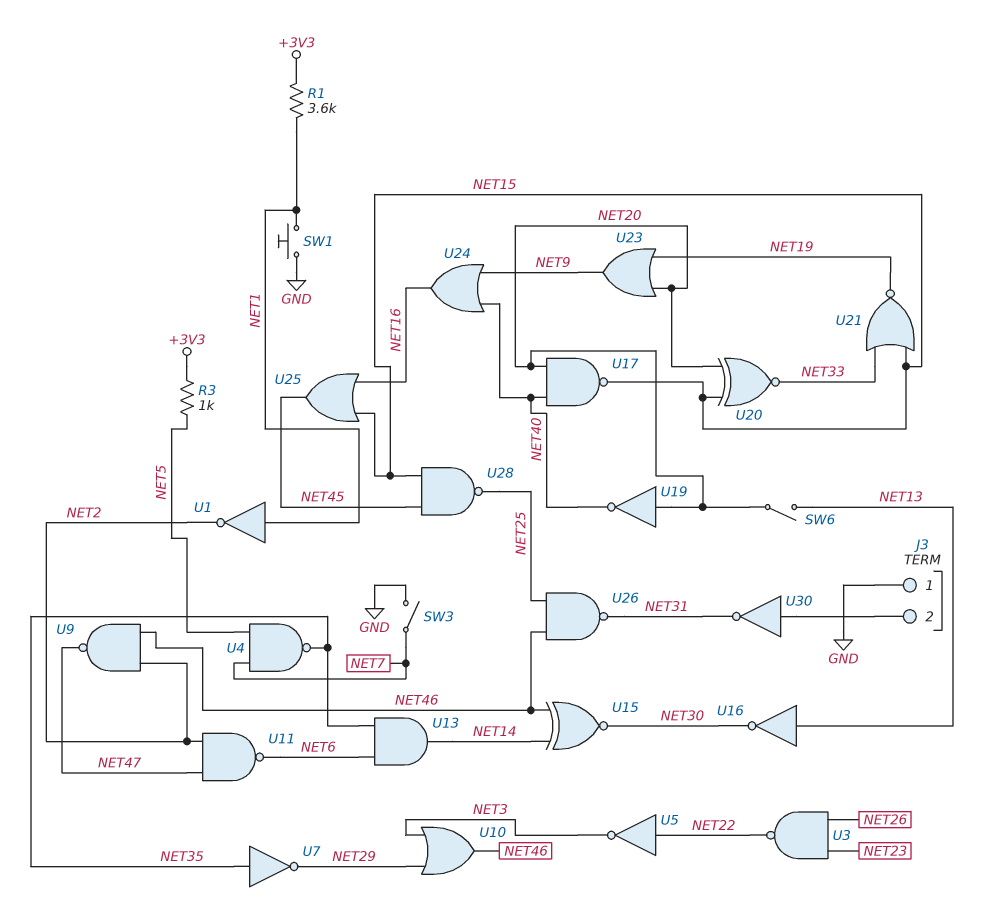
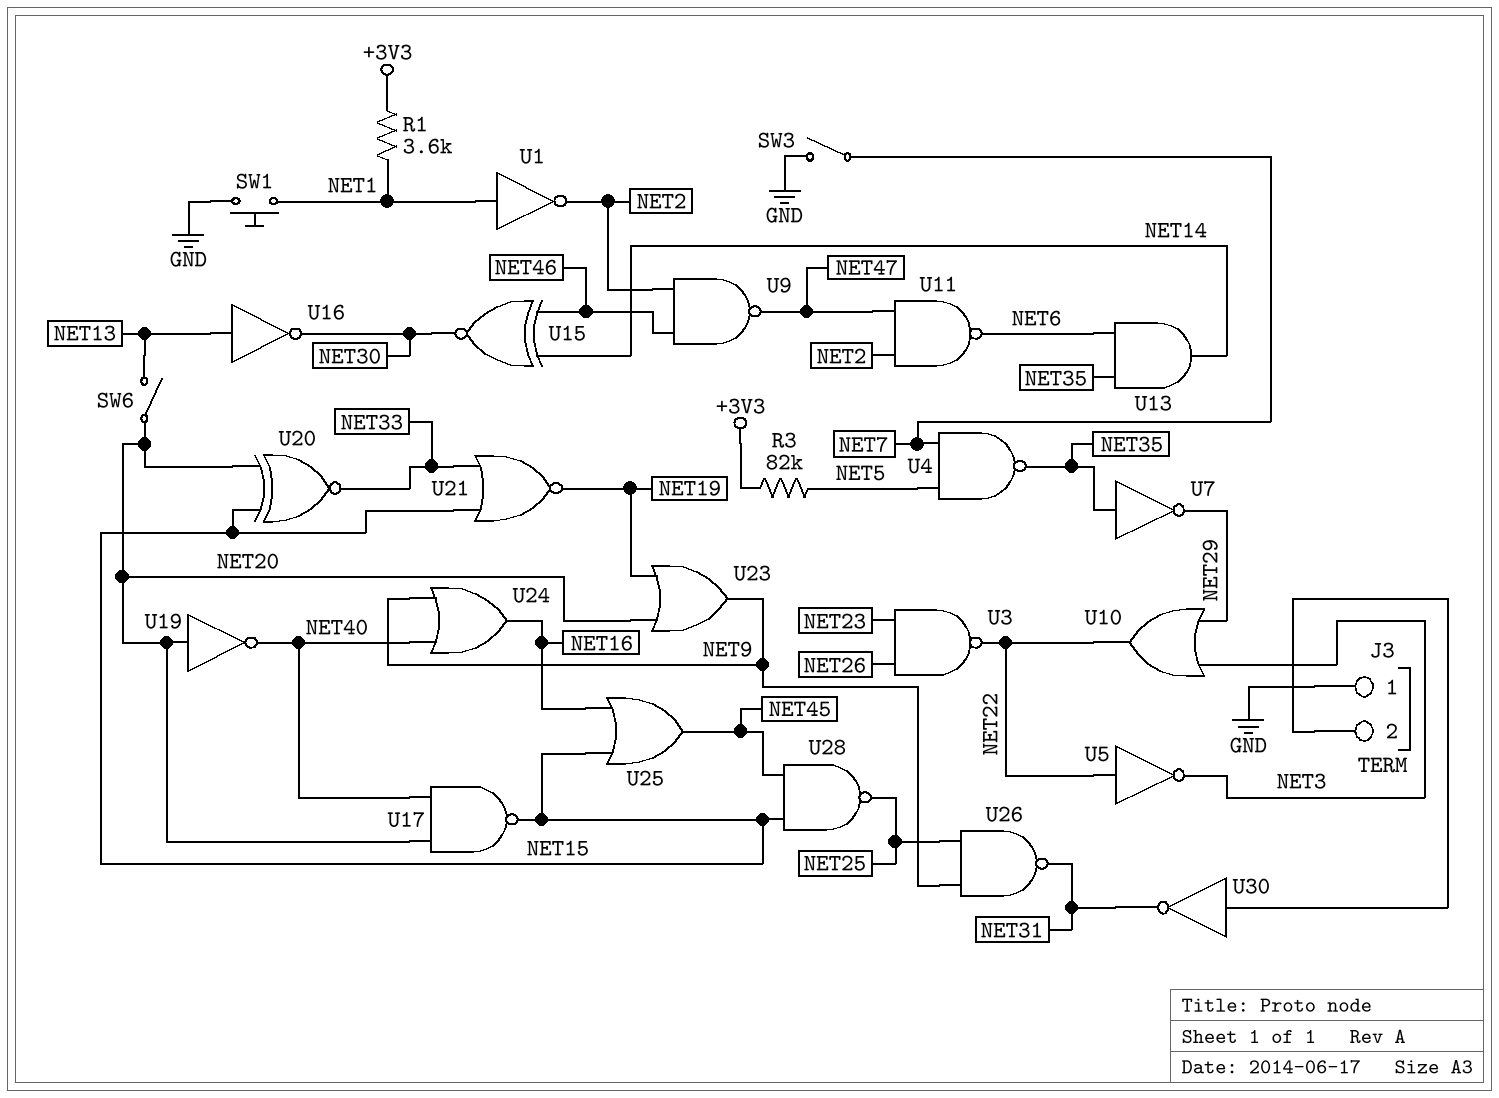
R3: 1k (+3V3, NET5) -> 82k (+3V3, NET5)
U10: OR (in NET3, in NET29, out NET46) -> OR (in NET3, in NET29, out NET22)
U26: NAND (in NET25, in NET46, out NET31) -> NAND (in NET9, in NET25, out NET31)

